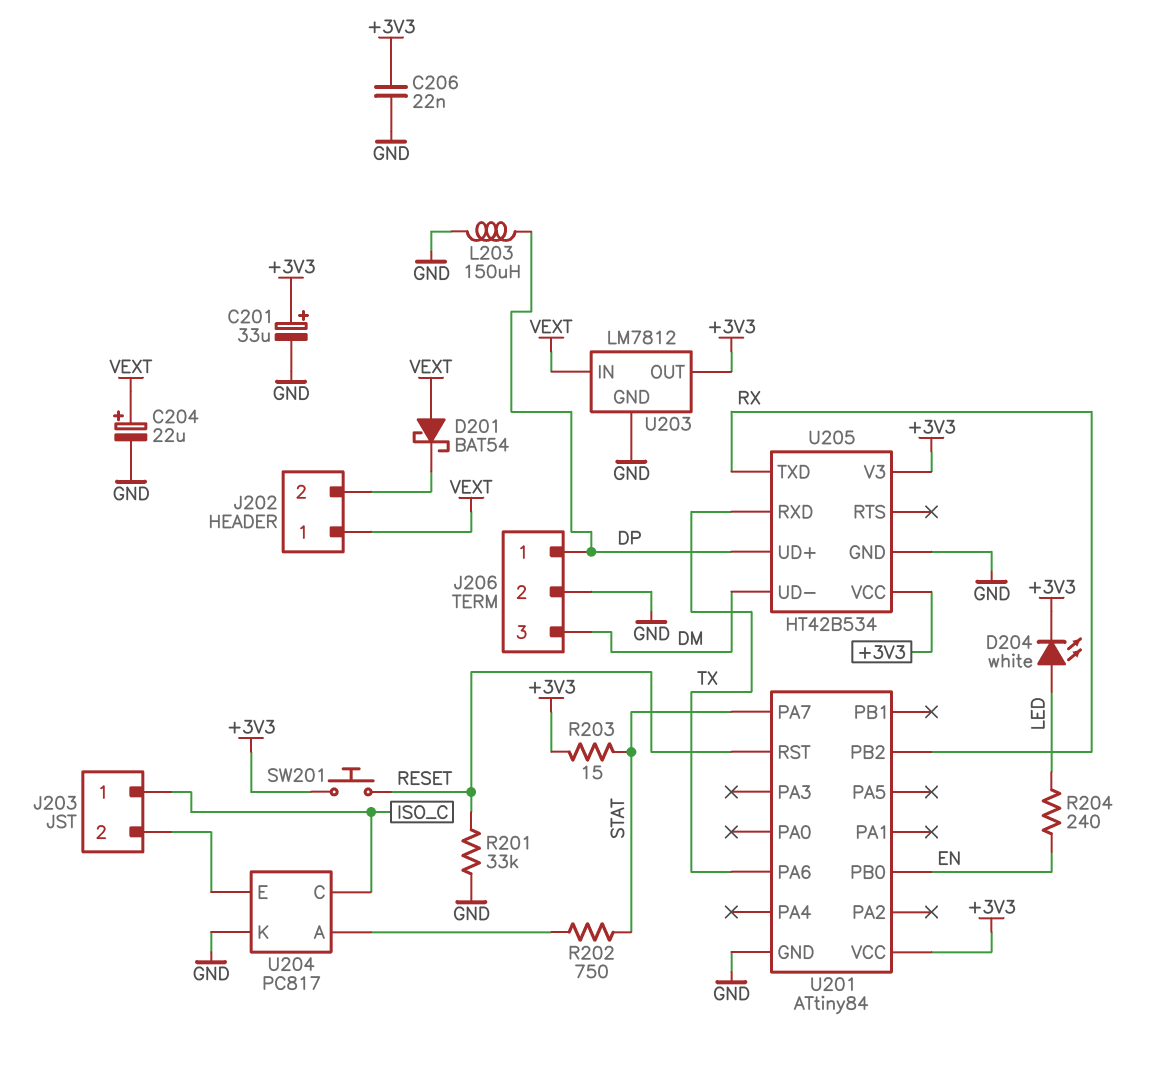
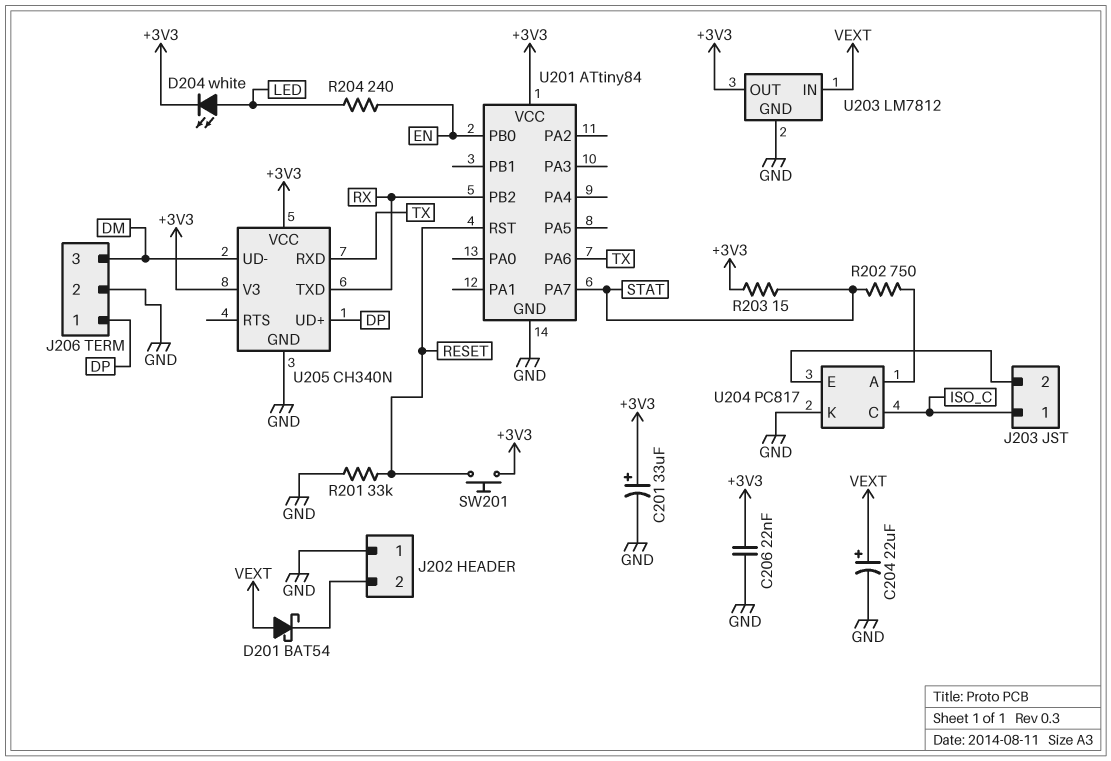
J202 pin 1: VEXT -> GND
L203: 150uH (DP, GND) -> none
U205: HT42B534 -> CH340N

